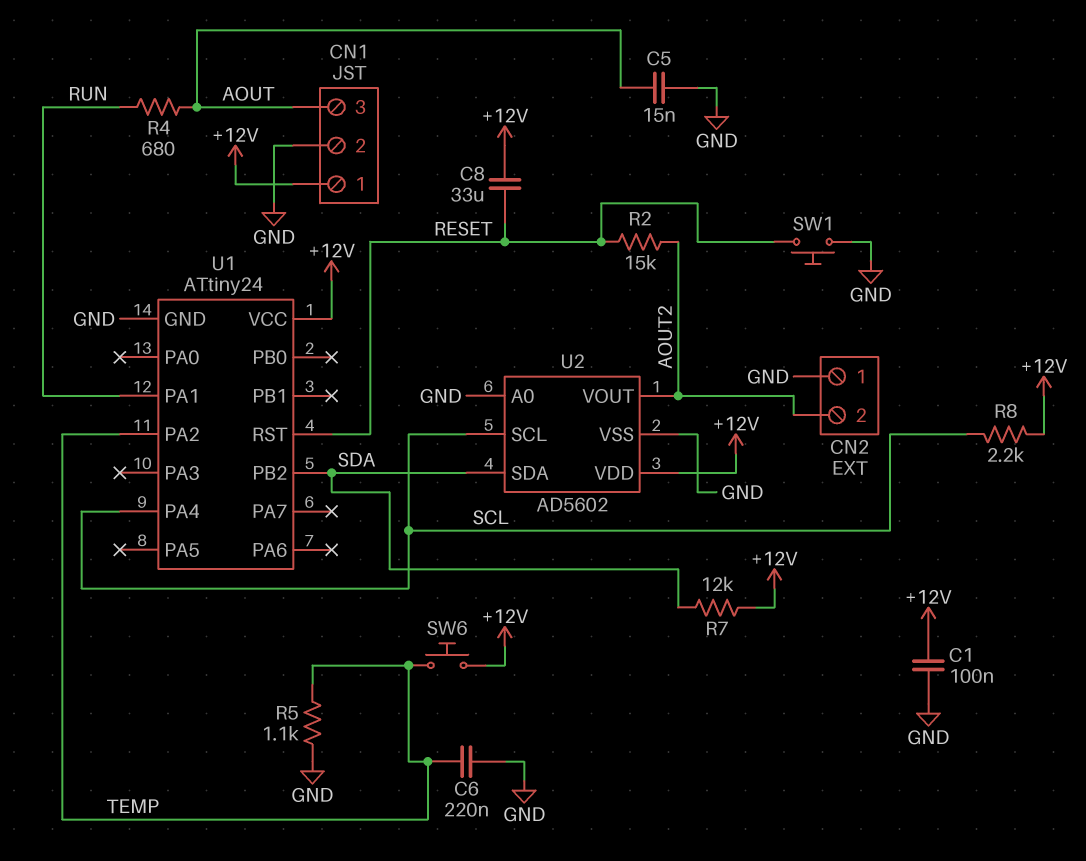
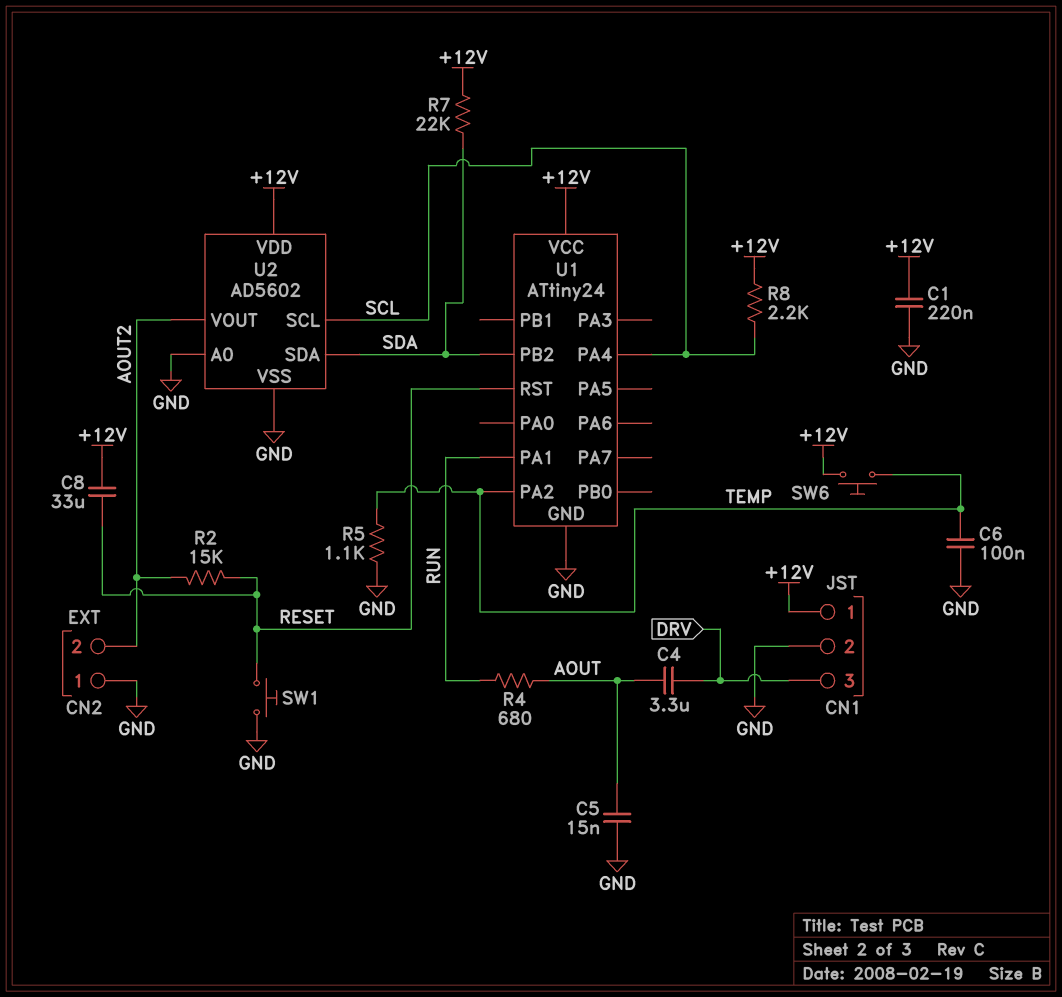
C1: 100nF (+12V, GND) -> 220nF (+12V, GND)
C4: none -> 3.3uF (AOUT, DRV)
C6: 220nF (GND, TEMP) -> 100nF (GND, TEMP)
CN1 pin 3: AOUT -> DRV
R7: 12k (+12V, SDA) -> 22k (+12V, SDA)

